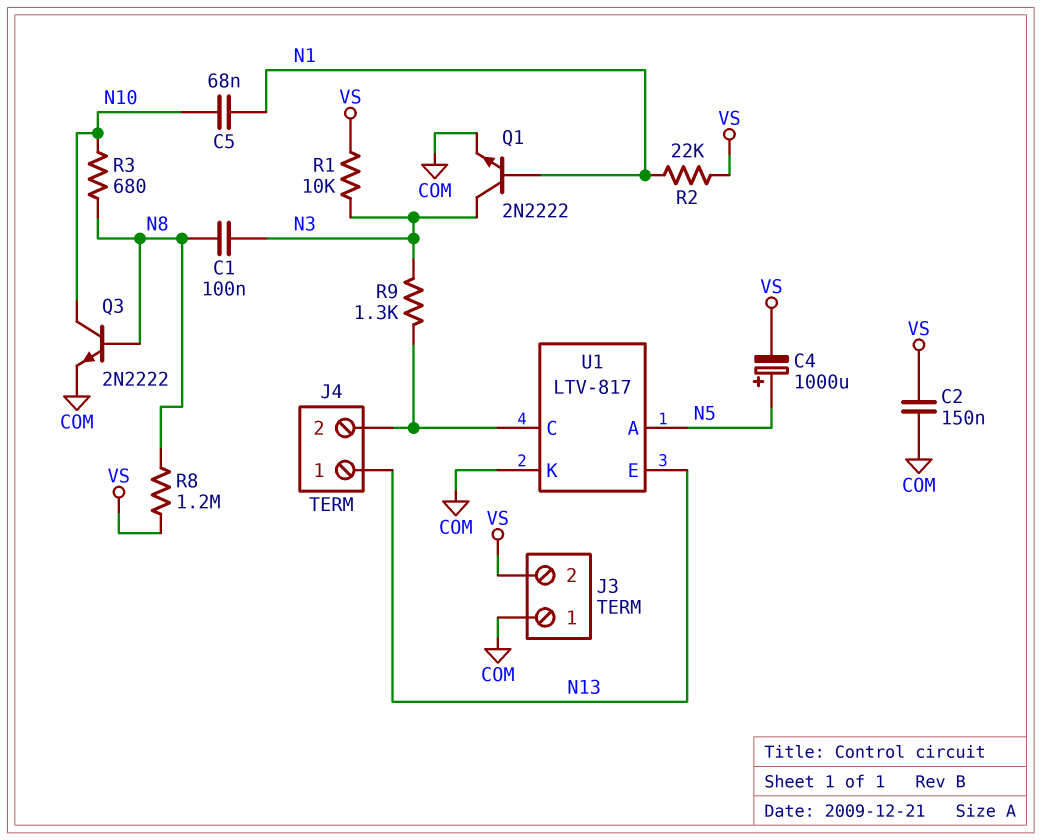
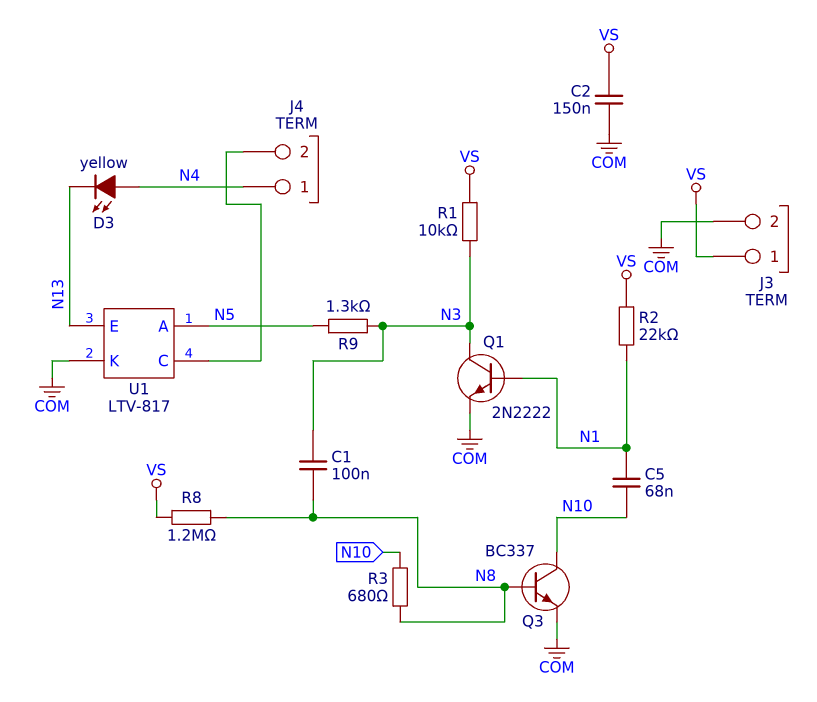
C4: 1000uF (plus N5, minus VS) -> none
D3: none -> LED yellow (A N4, K N13)
J3 pin 1: COM -> VS
J3 pin 2: VS -> COM
J4 pin 1: N13 -> N4
Q3: NPN 2N2222 (B N8, C N10, E COM) -> NPN BC337 (B N8, C N10, E COM)
R9: 1.3k (J4/2, N3) -> 1.3k (N3, N5)

